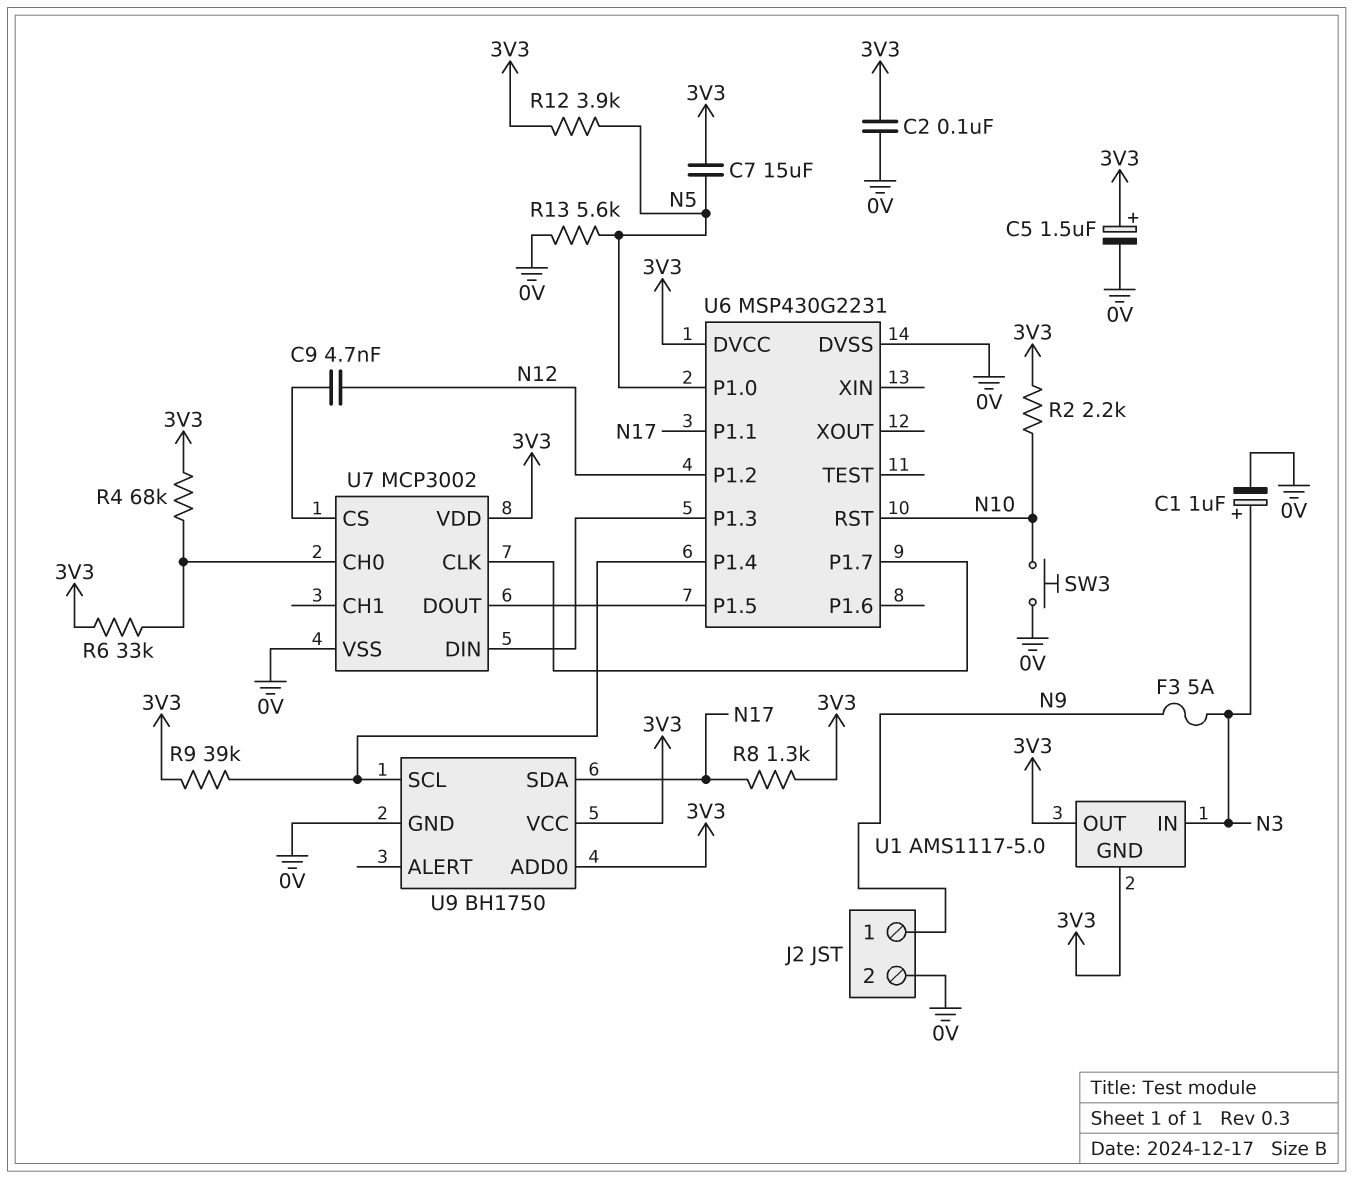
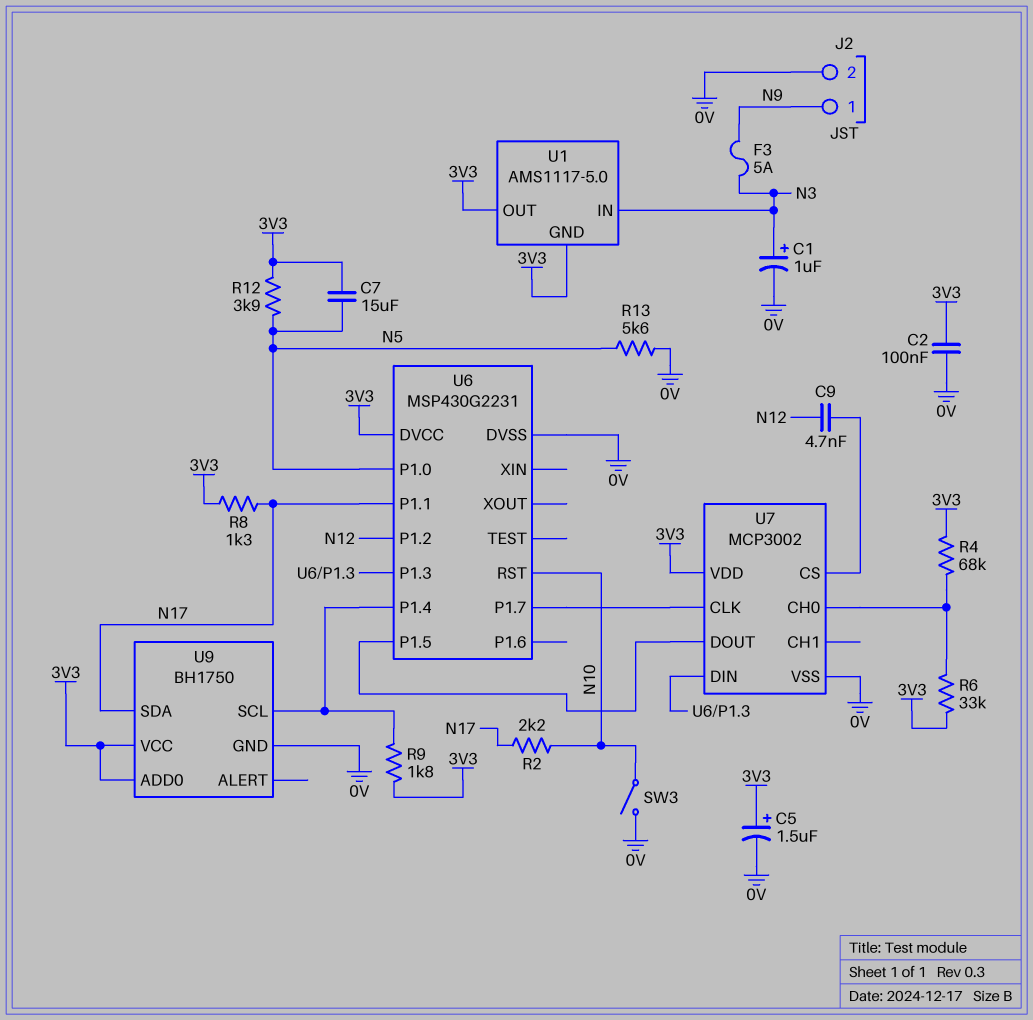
R2: 2.2k (3V3, N10) -> 2.2k (N10, N17)
R9: 39k (3V3, U6/P1.4) -> 1.8k (3V3, U6/P1.4)
SW3: button (0V, N10) -> switch (0V, N10)

